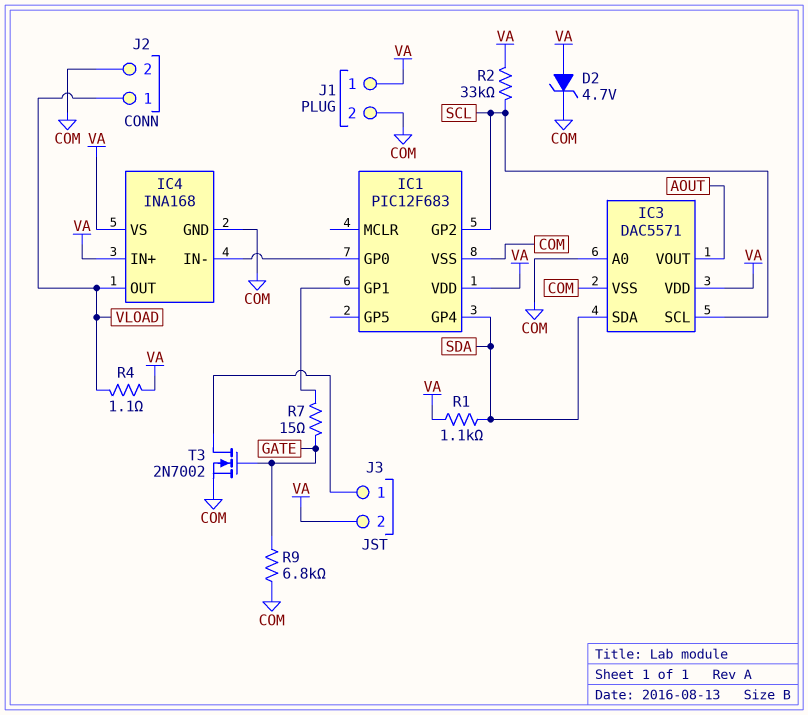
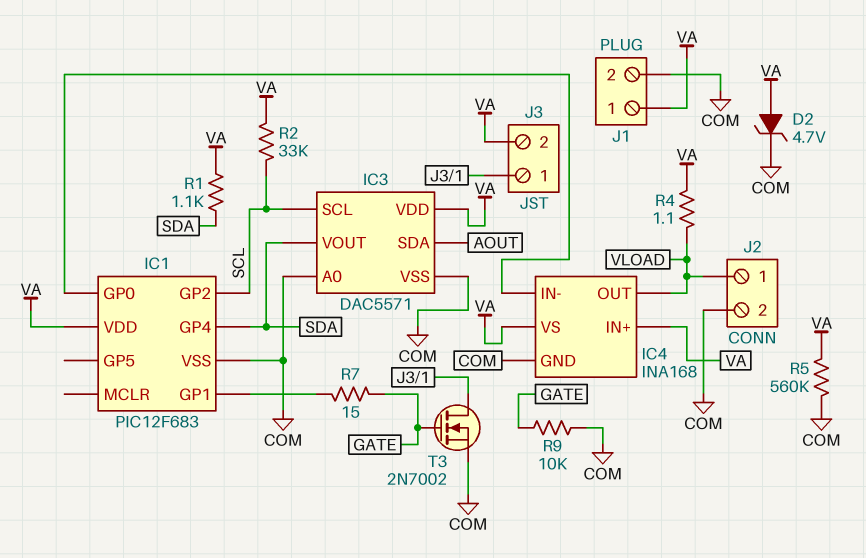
IC3 pin SDA: SDA -> AOUT
IC3 pin VOUT: AOUT -> SDA
R5: none -> 560k (COM, VA)
R9: 6.8k (COM, GATE) -> 10k (COM, GATE)

